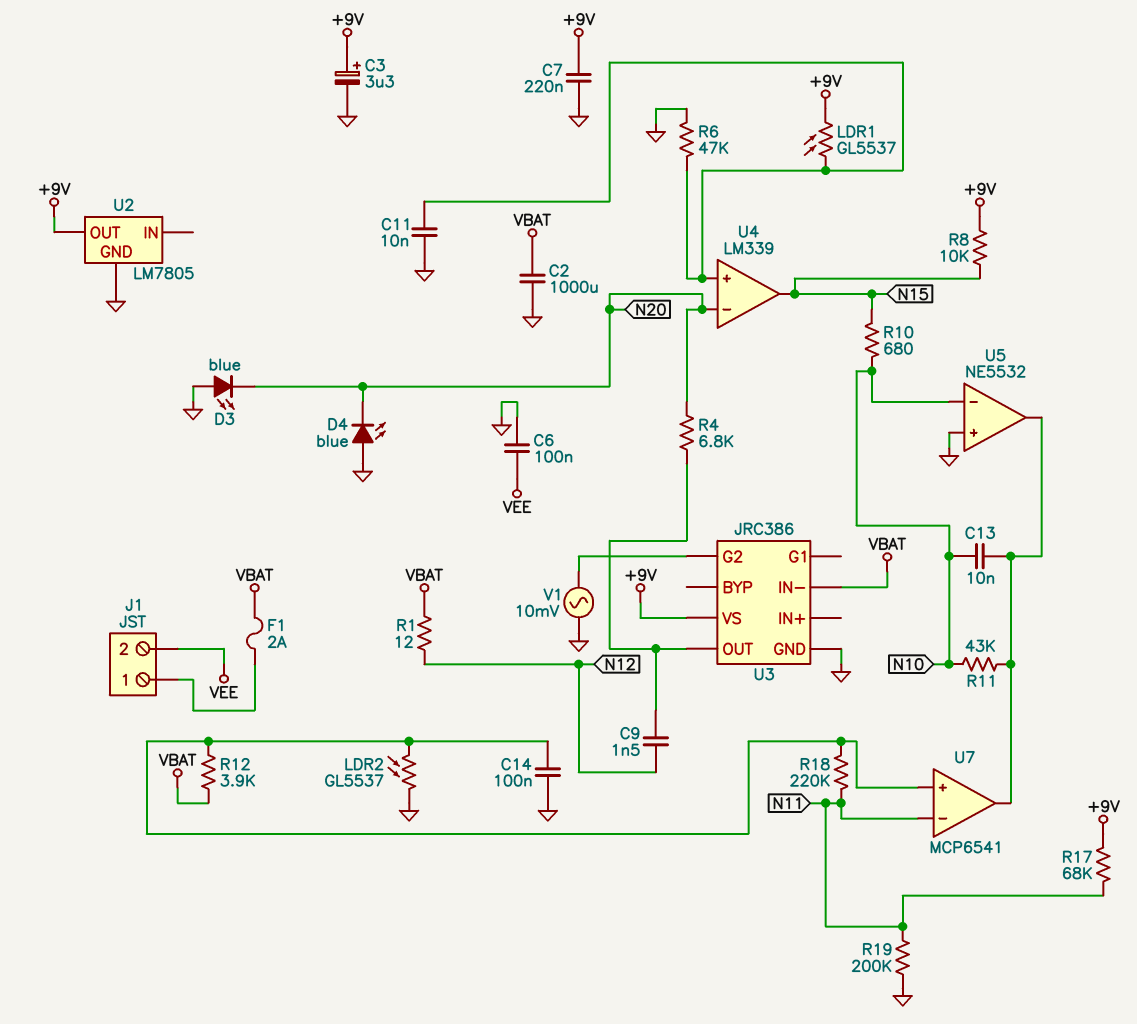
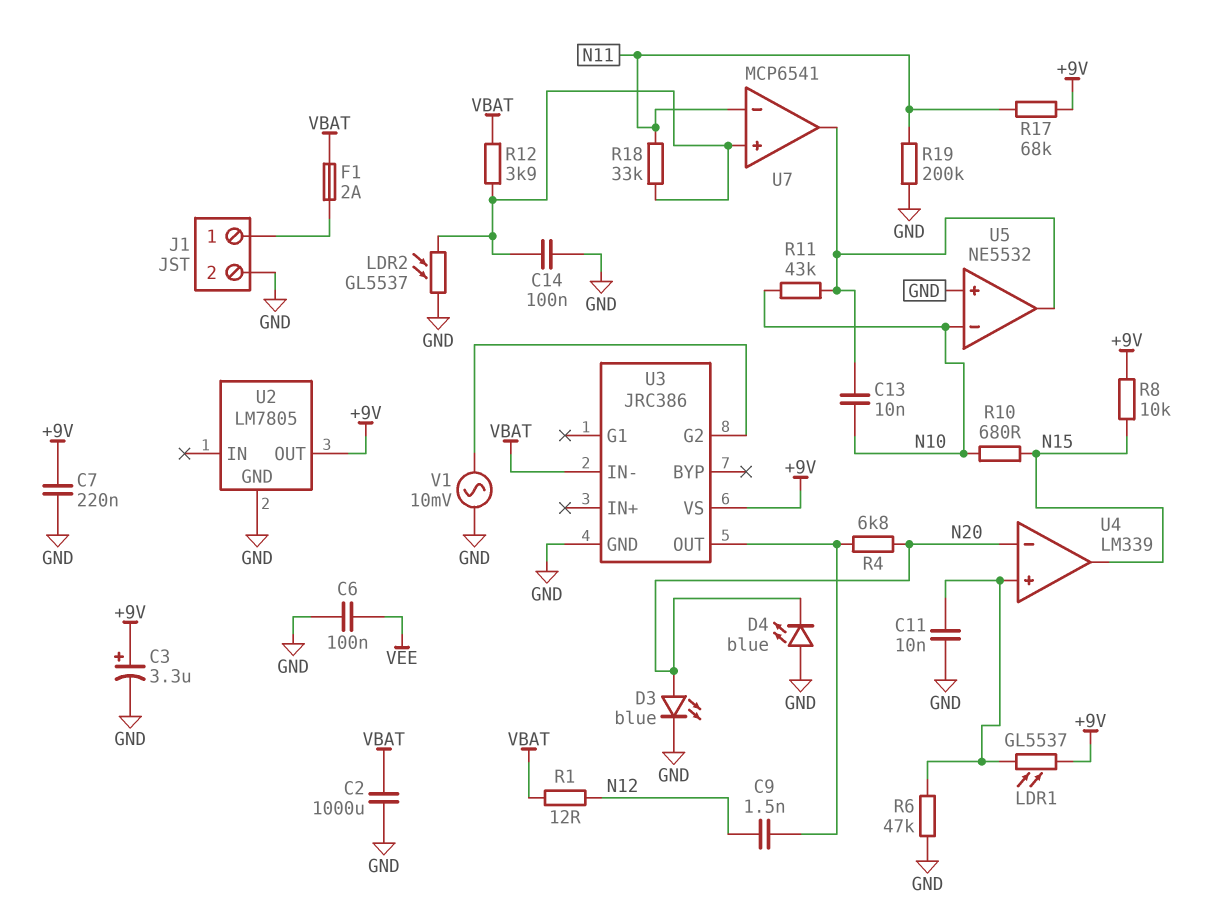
D3: LED blue (A GND, K N20) -> LED blue (A N20, K GND)
J1 pin 2: VEE -> GND
R18: 220k (N11, U7/in+) -> 33k (N11, U7/in+)

